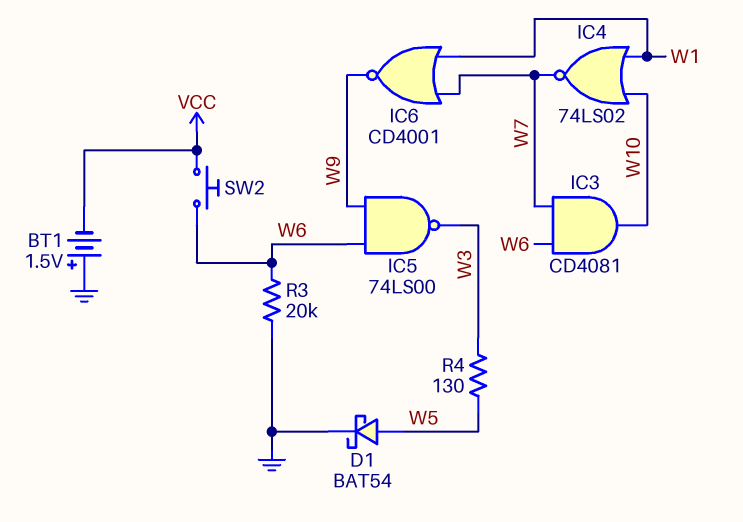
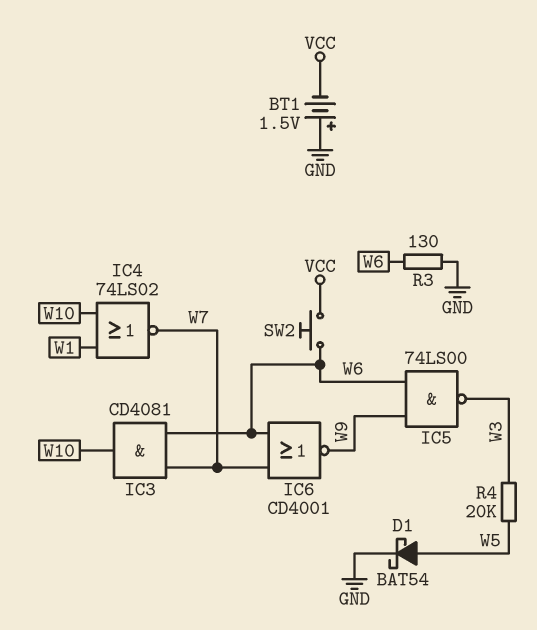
IC6: NOR CD4001 (in W1, in W7, out W9) -> NOR CD4001 (in W6, in W7, out W9)
R3: 20k (GND, W6) -> 130 (GND, W6)
R4: 130 (W3, W5) -> 20k (W3, W5)

